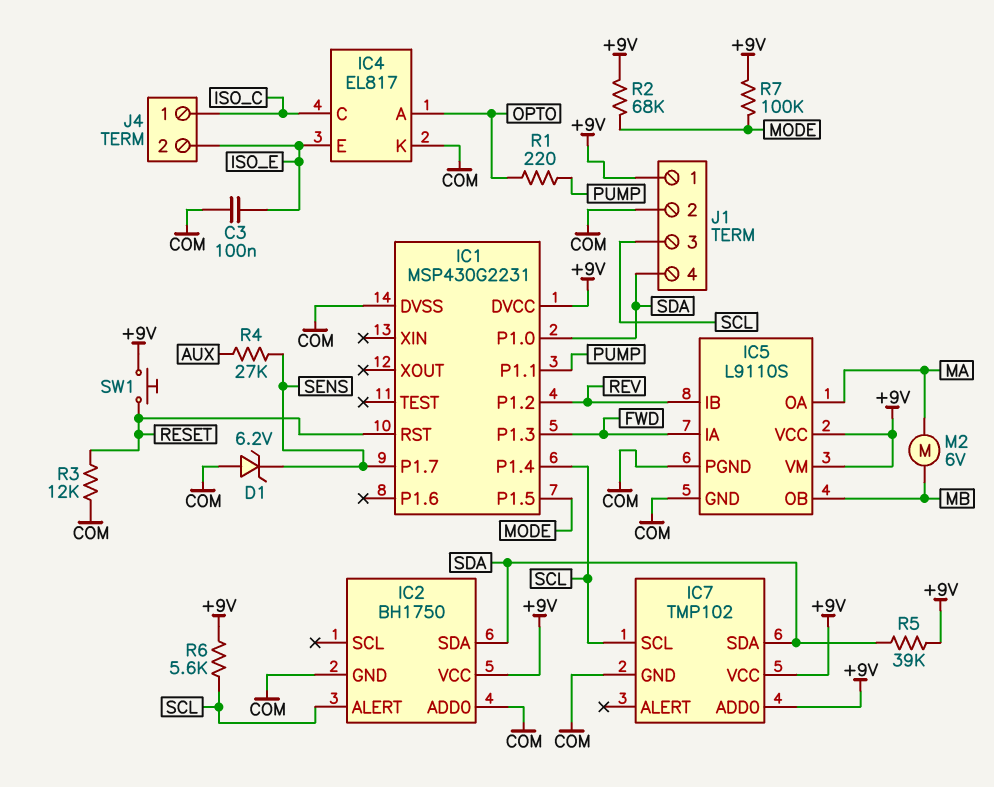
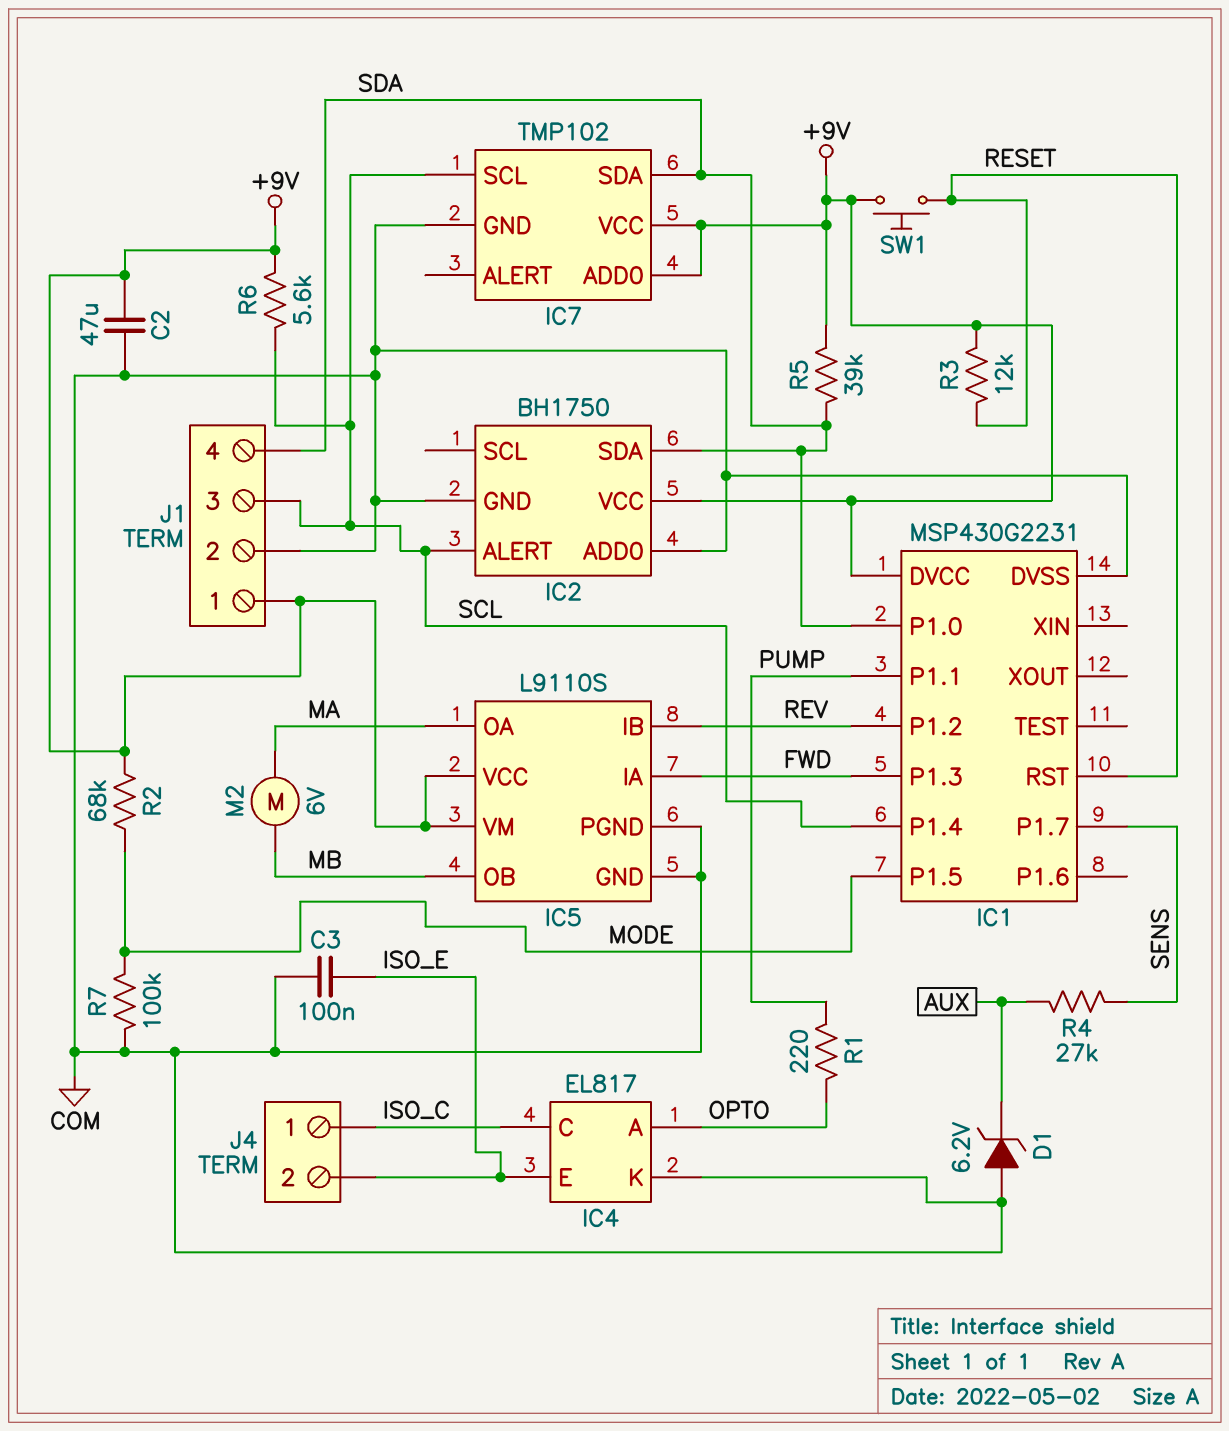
C2: none -> 47uF (+9V, COM)
D1: zener 6.2V (A COM, K SENS) -> zener 6.2V (A COM, K AUX)
R3: 12k (COM, RESET) -> 12k (+9V, RESET)
R7: 100k (+9V, MODE) -> 100k (COM, MODE)

